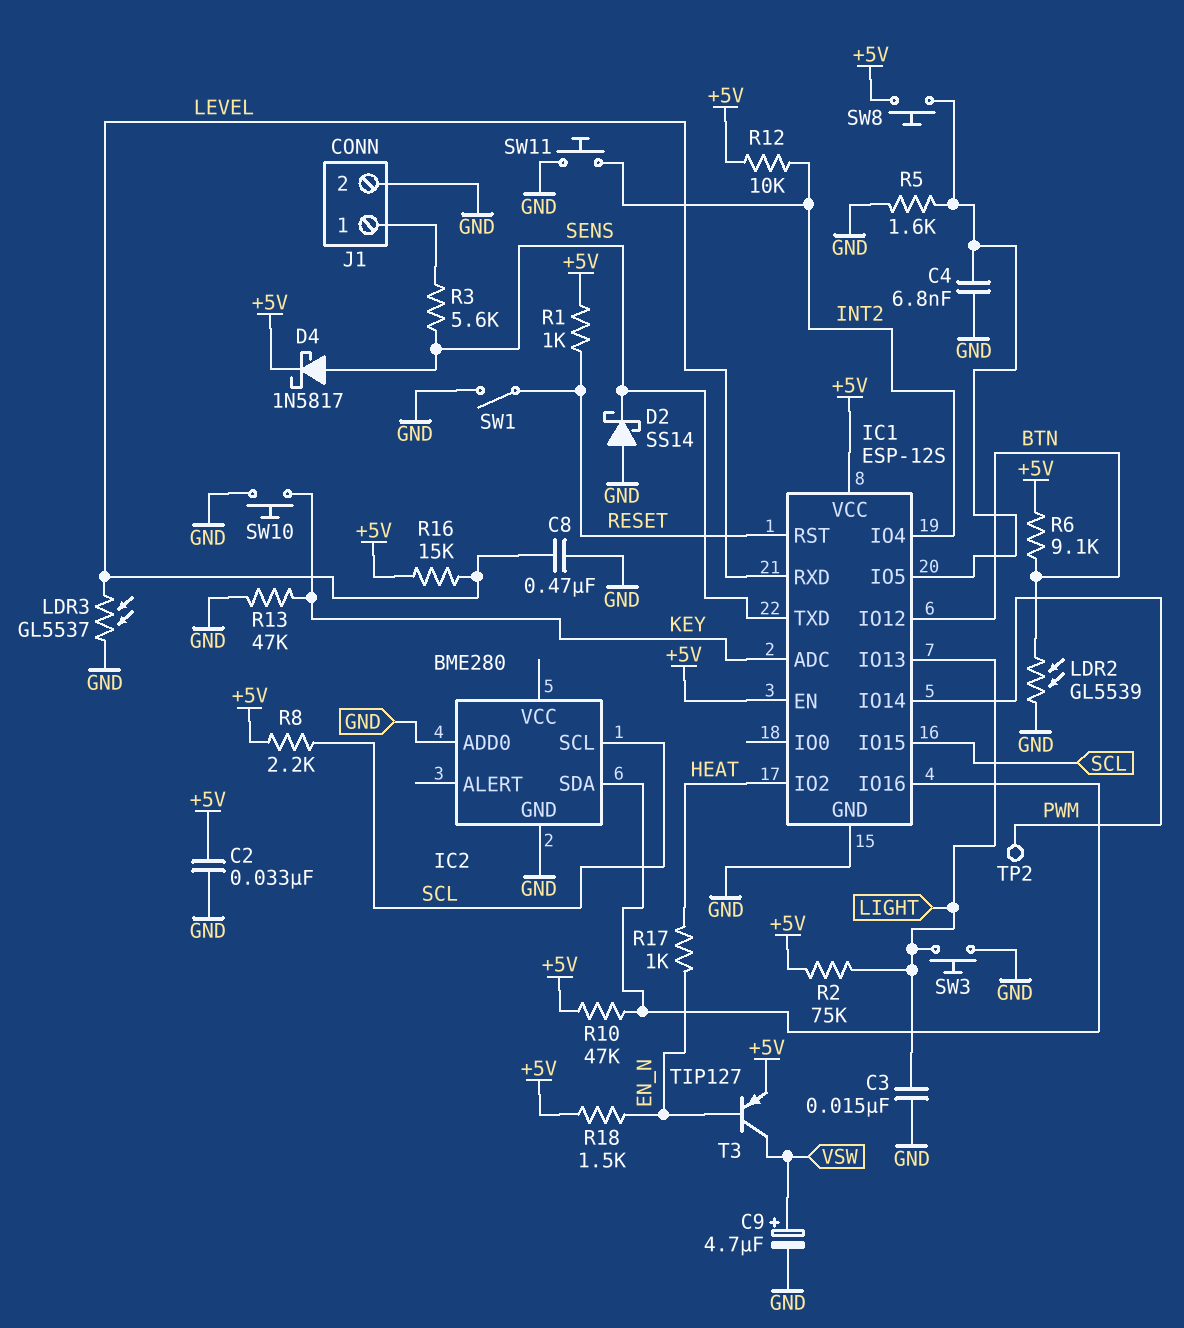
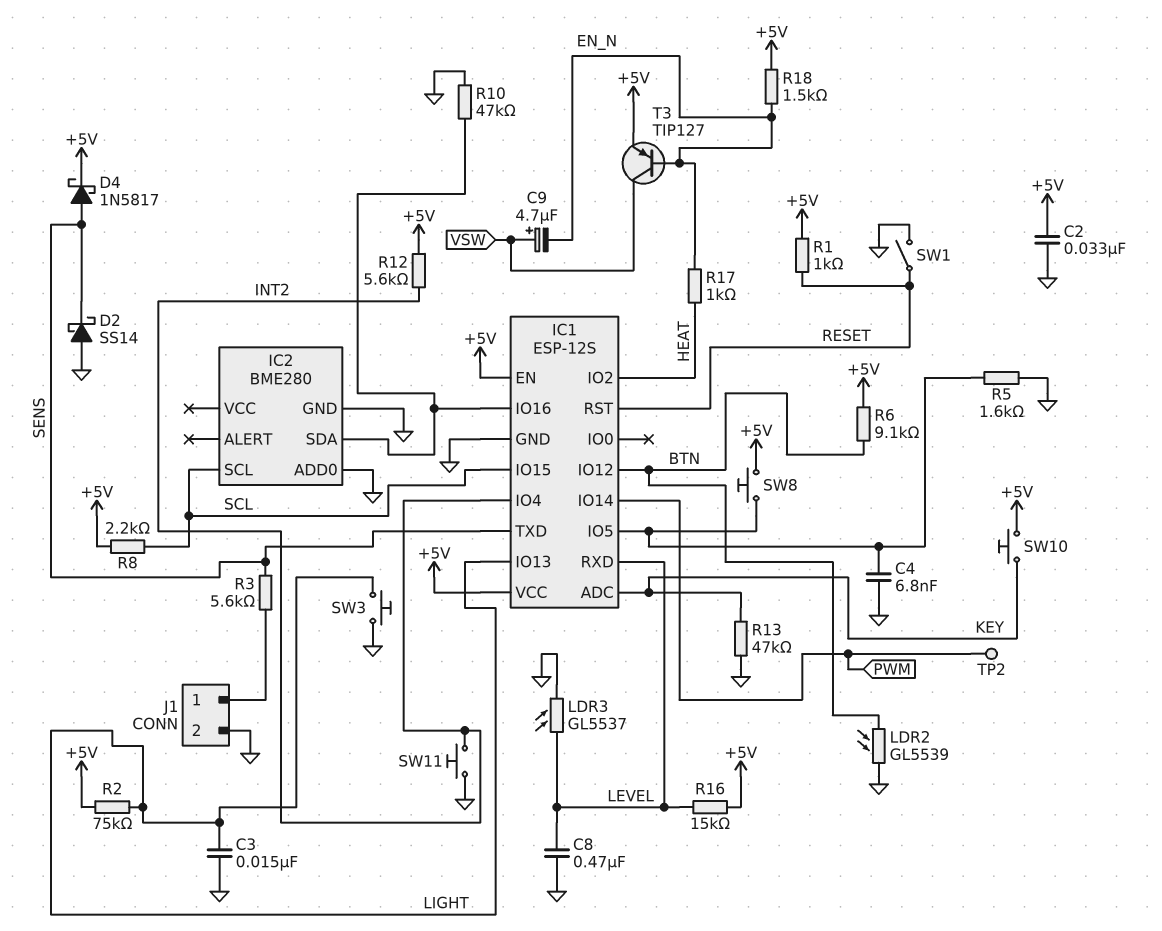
C9: 4.7uF (plus VSW, minus GND) -> 4.7uF (plus VSW, minus EN_N)
R10: 47k (+5V, IC1/IO16) -> 47k (GND, IC1/IO16)
R12: 10k (+5V, INT2) -> 5.6k (+5V, INT2)
SW10: button (GND, KEY) -> button (+5V, KEY)

